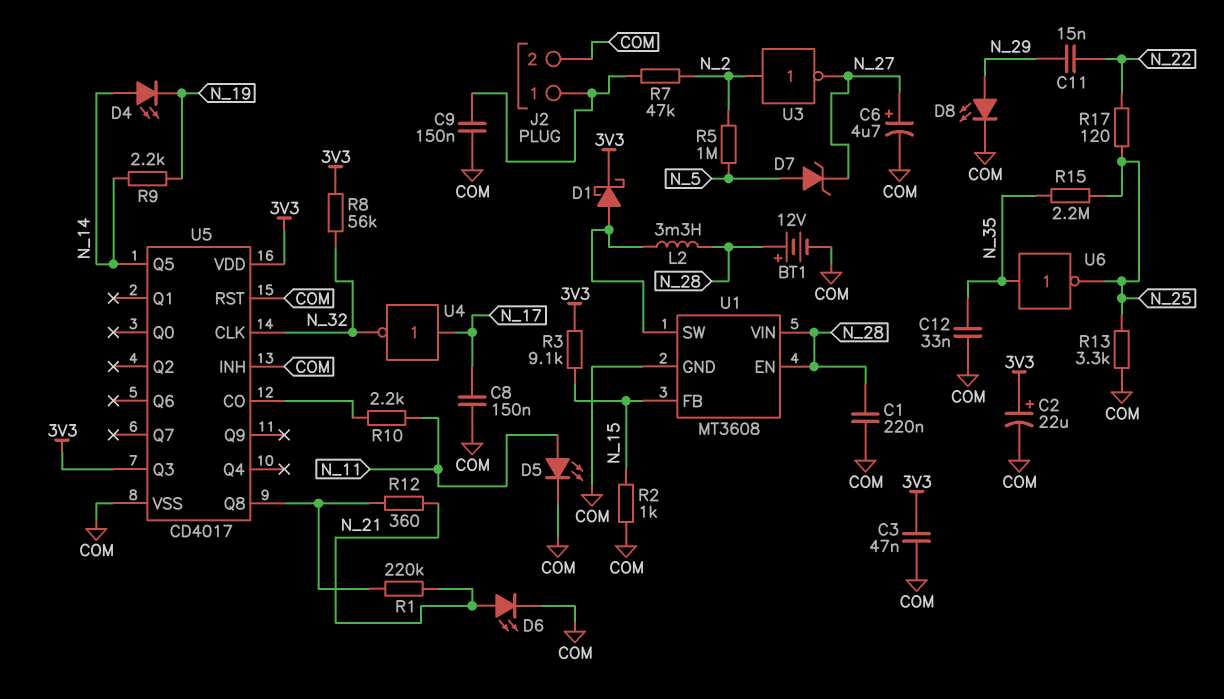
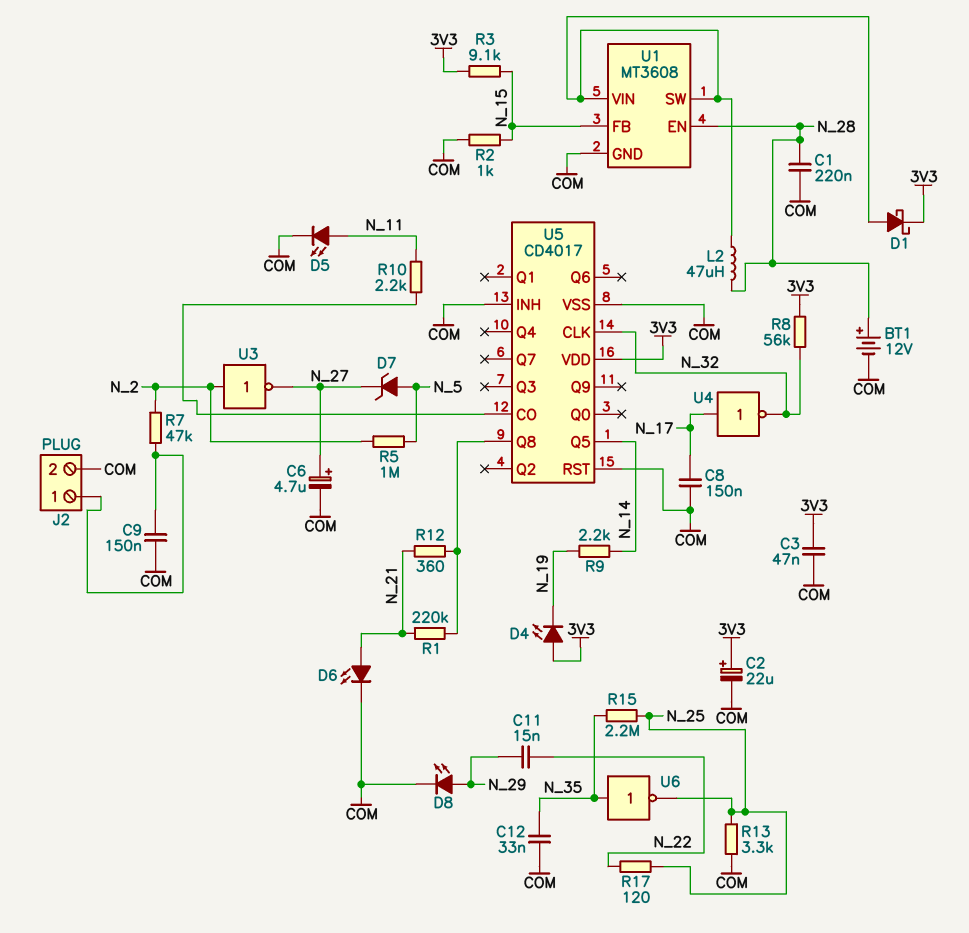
D4: LED (A N_14, K N_19) -> LED (A 3V3, K N_19)
L2: 3.3mH (N_28, U1/SW) -> 47uH (N_28, U1/SW)
U1 pin VIN: N_28 -> U1/SW
U5 pin Q3: 3V3 -> none

